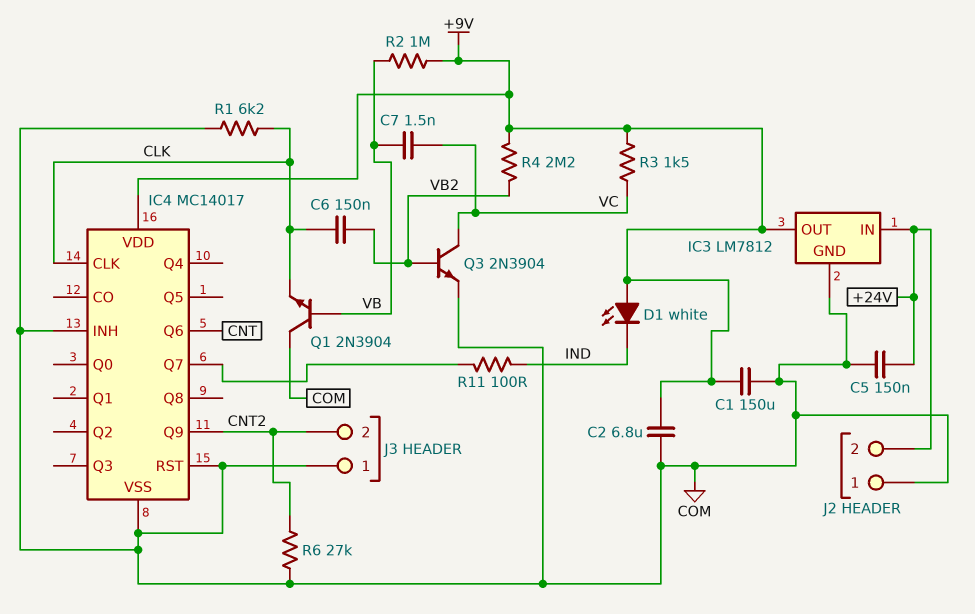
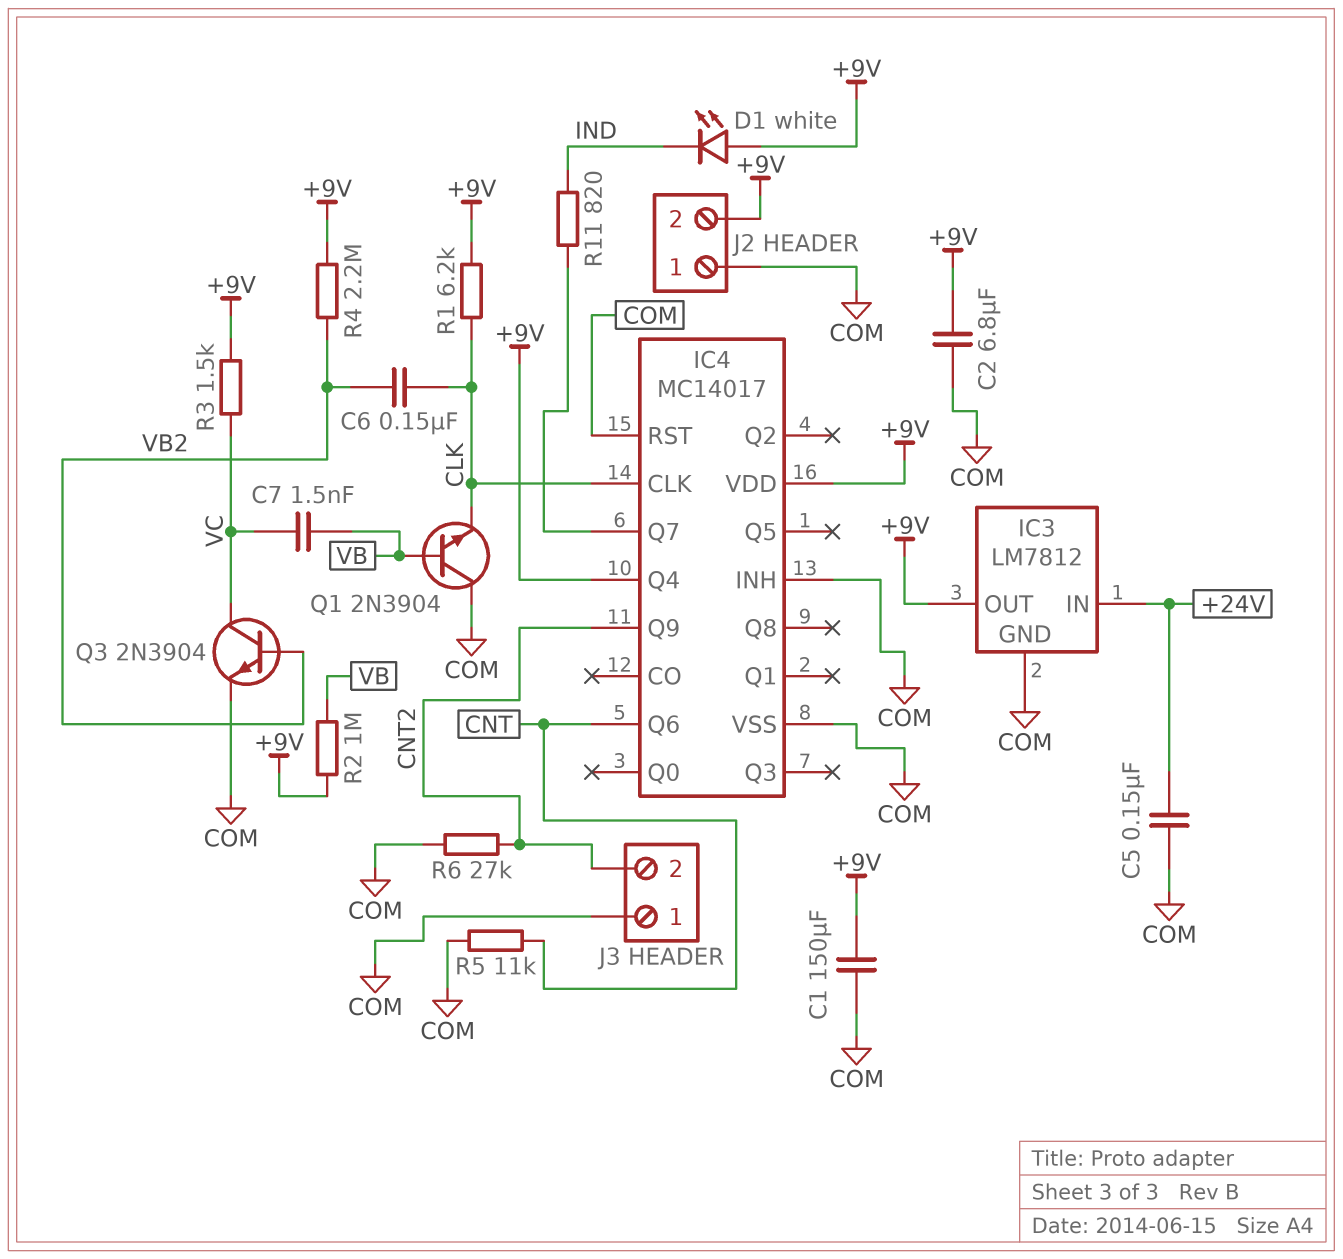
IC4 pin Q4: none -> +9V
J2 pin 2: +24V -> +9V
R1: 6.2k (CLK, COM) -> 6.2k (+9V, CLK)
R5: none -> 11k (CNT, COM)
R11: 100 (IC4/Q7, IND) -> 820 (IC4/Q7, IND)

